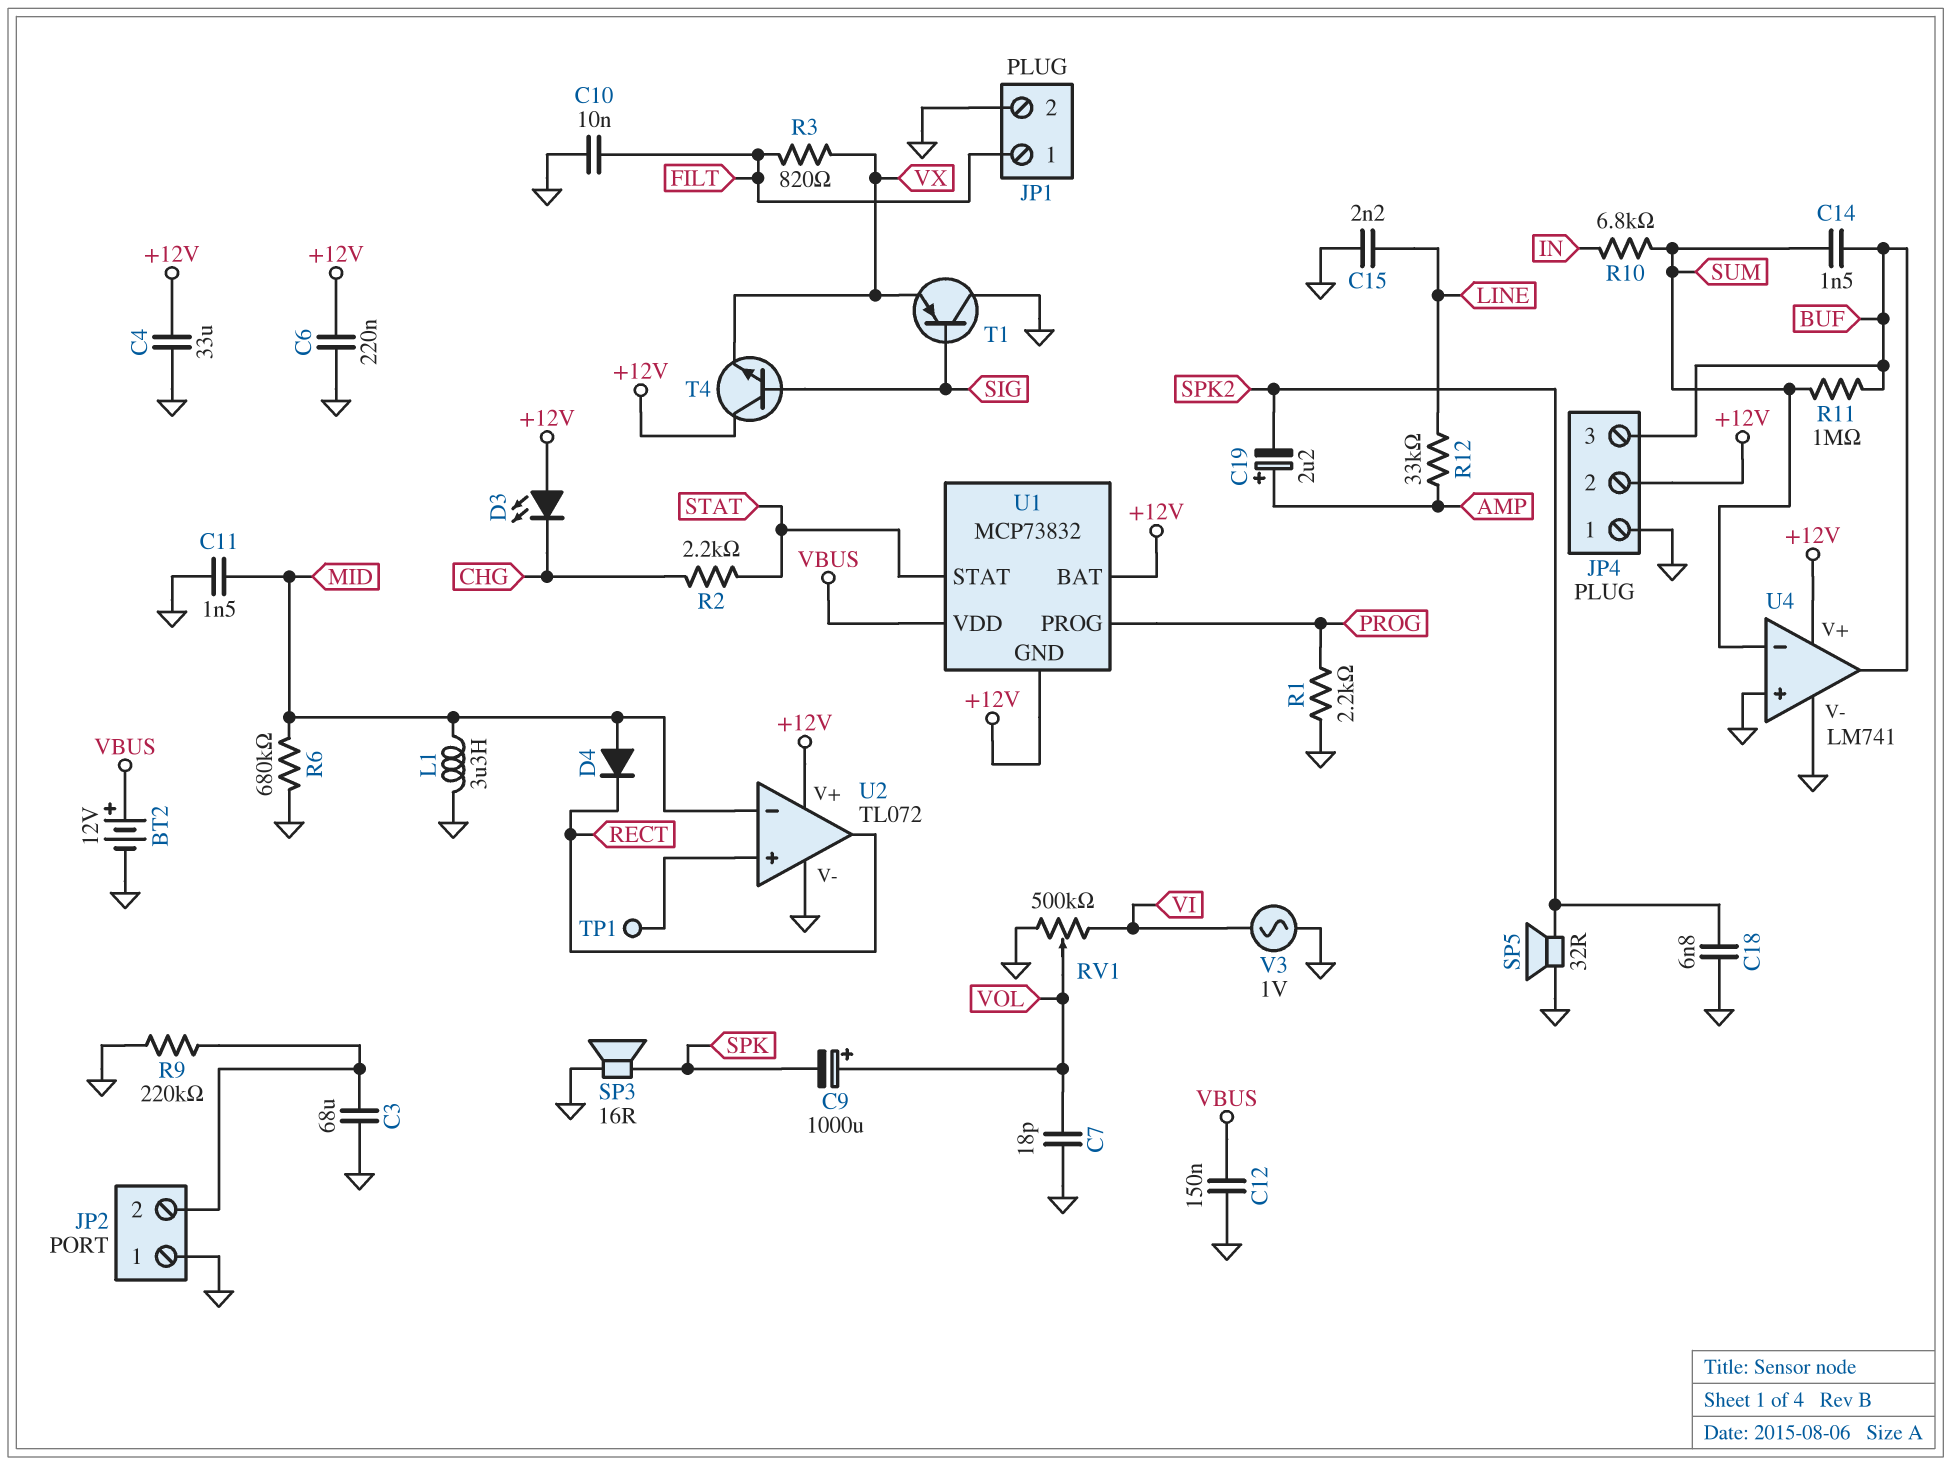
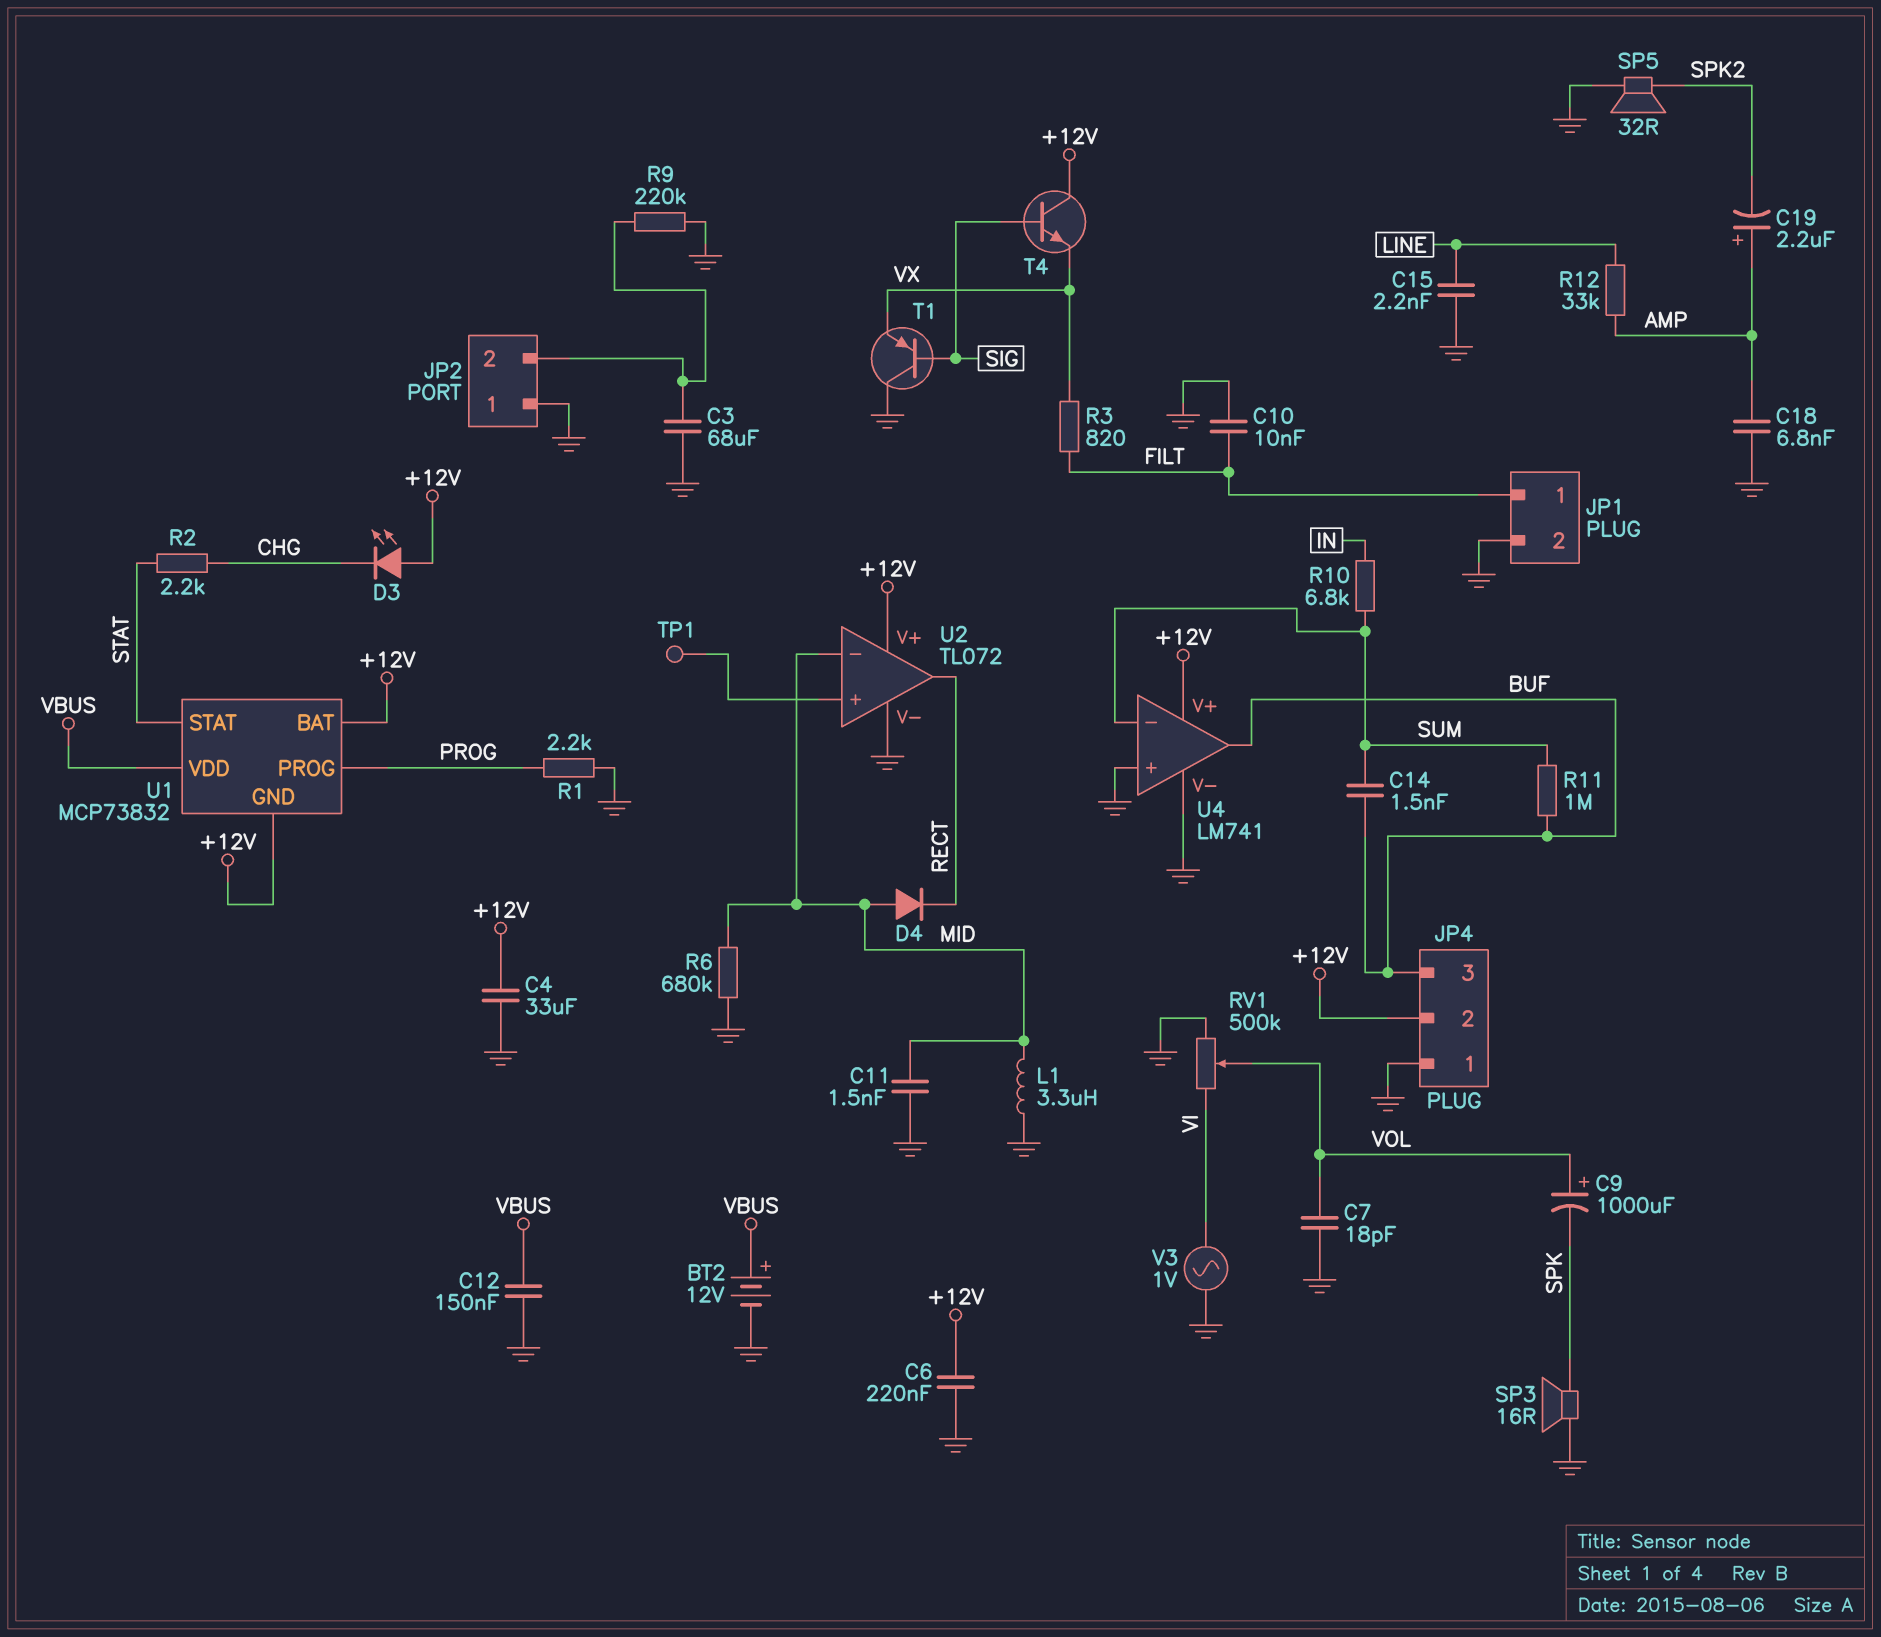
C18: 6.8nF (GND, SPK2) -> 6.8nF (AMP, GND)

